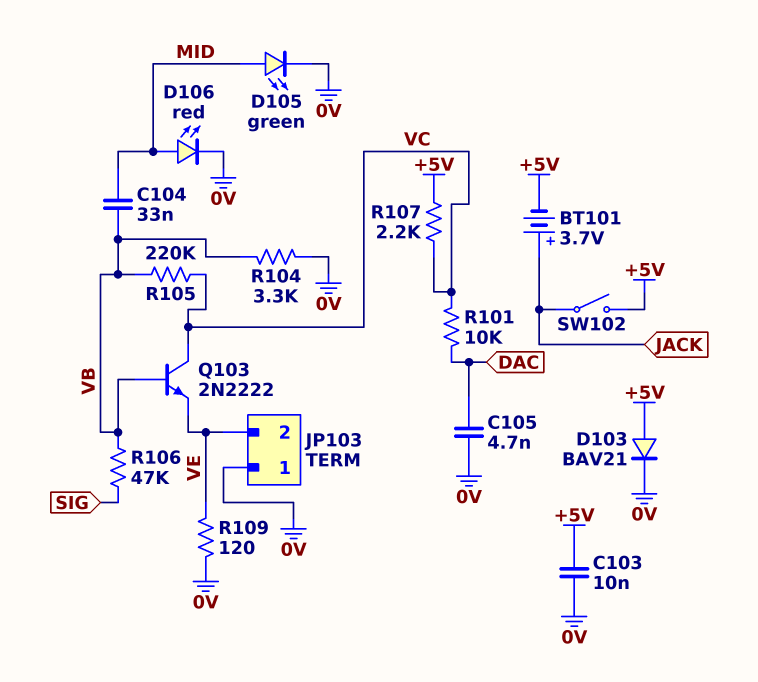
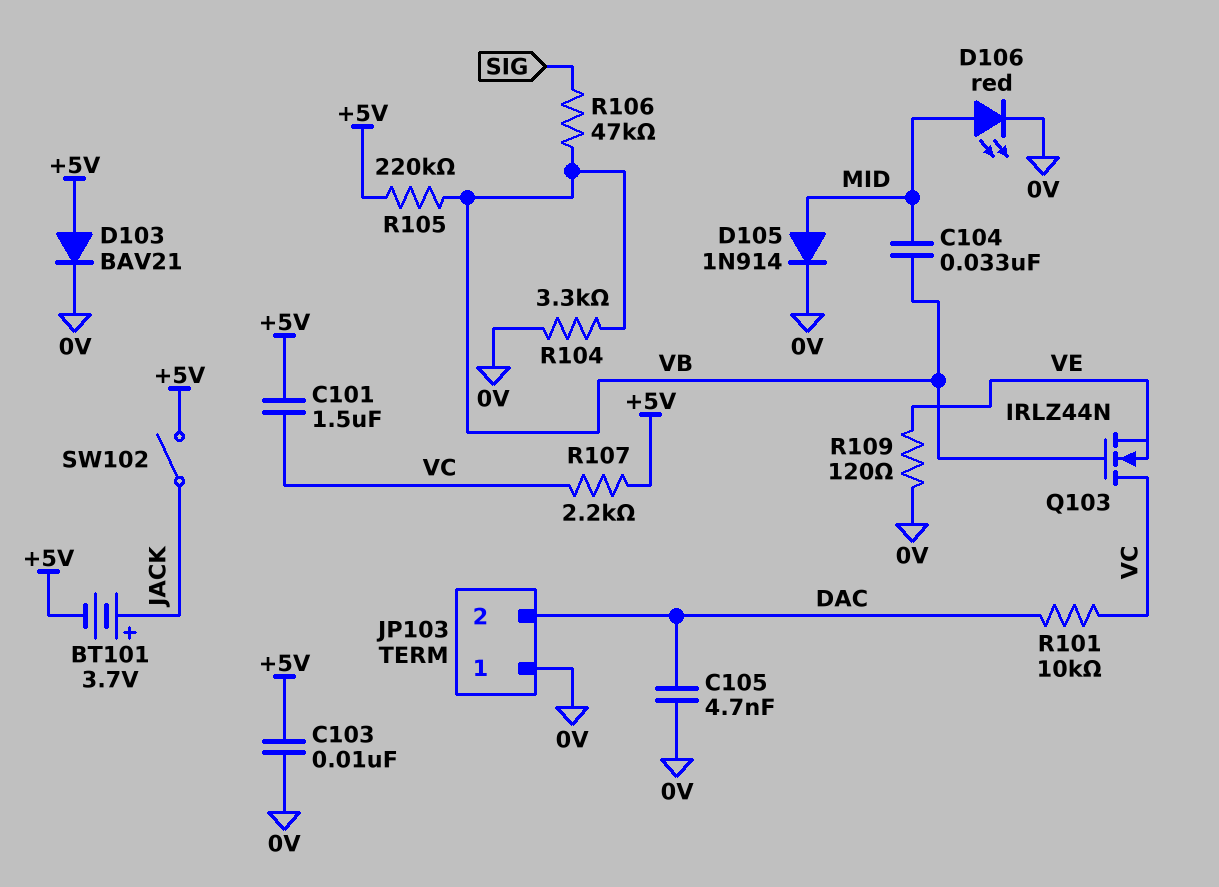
C101: none -> 1.5uF (+5V, VC)
D105: LED green (A MID, K 0V) -> diode 1N914 (A MID, K 0V)
JP103 pin 2: VE -> DAC
Q103: NPN 2N2222 (B VB, C VC, E VE) -> NMOS IRLZ44N (G VB, D VC, S VE)
R105: 220k (VB, VC) -> 220k (+5V, VB)

